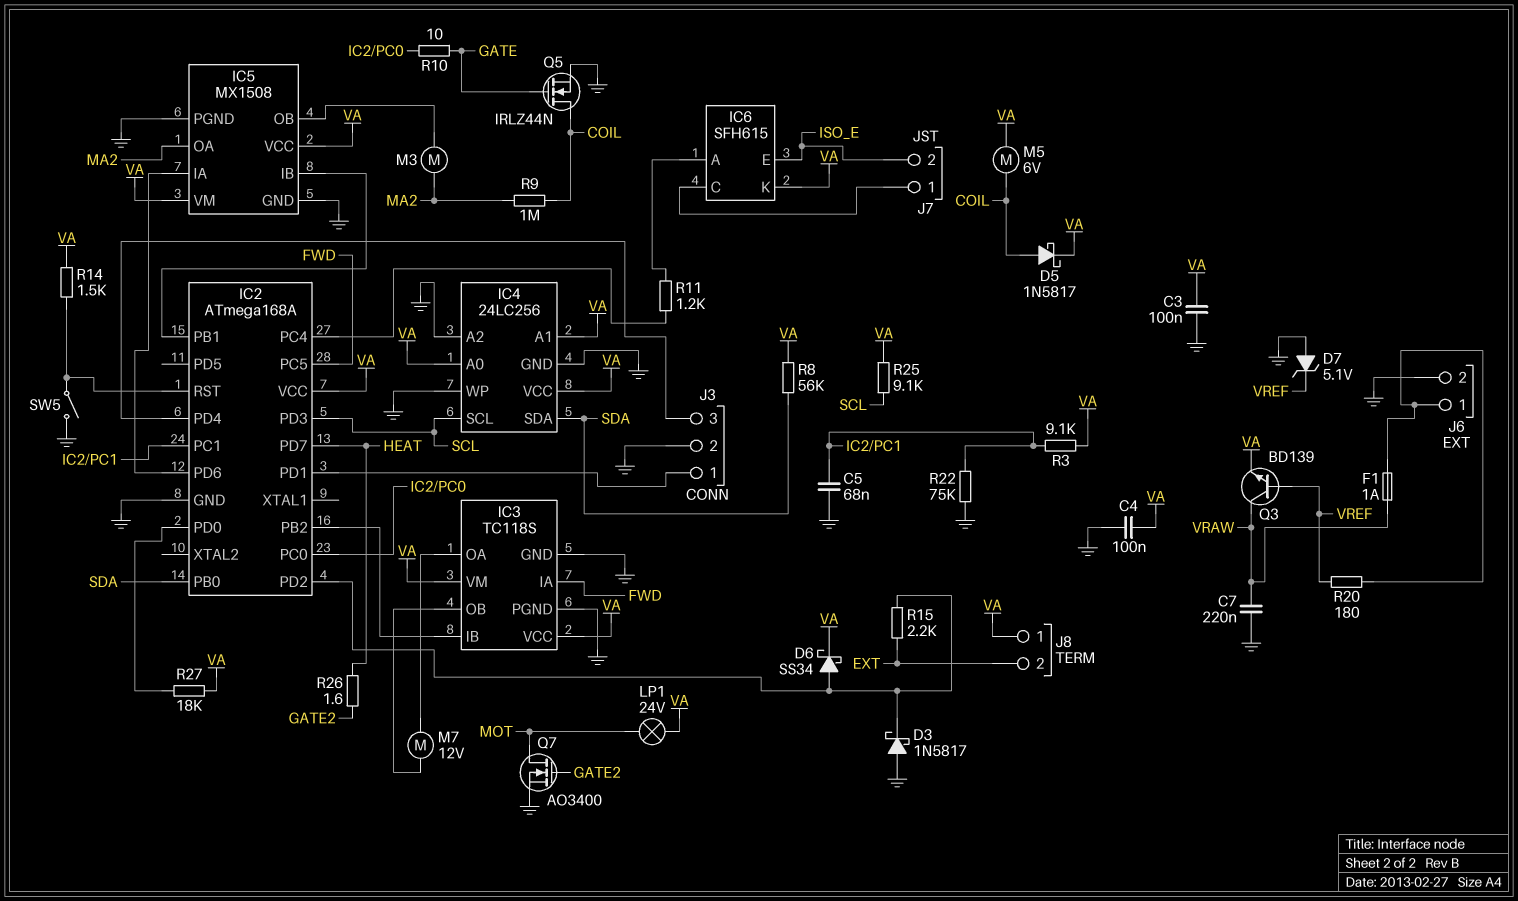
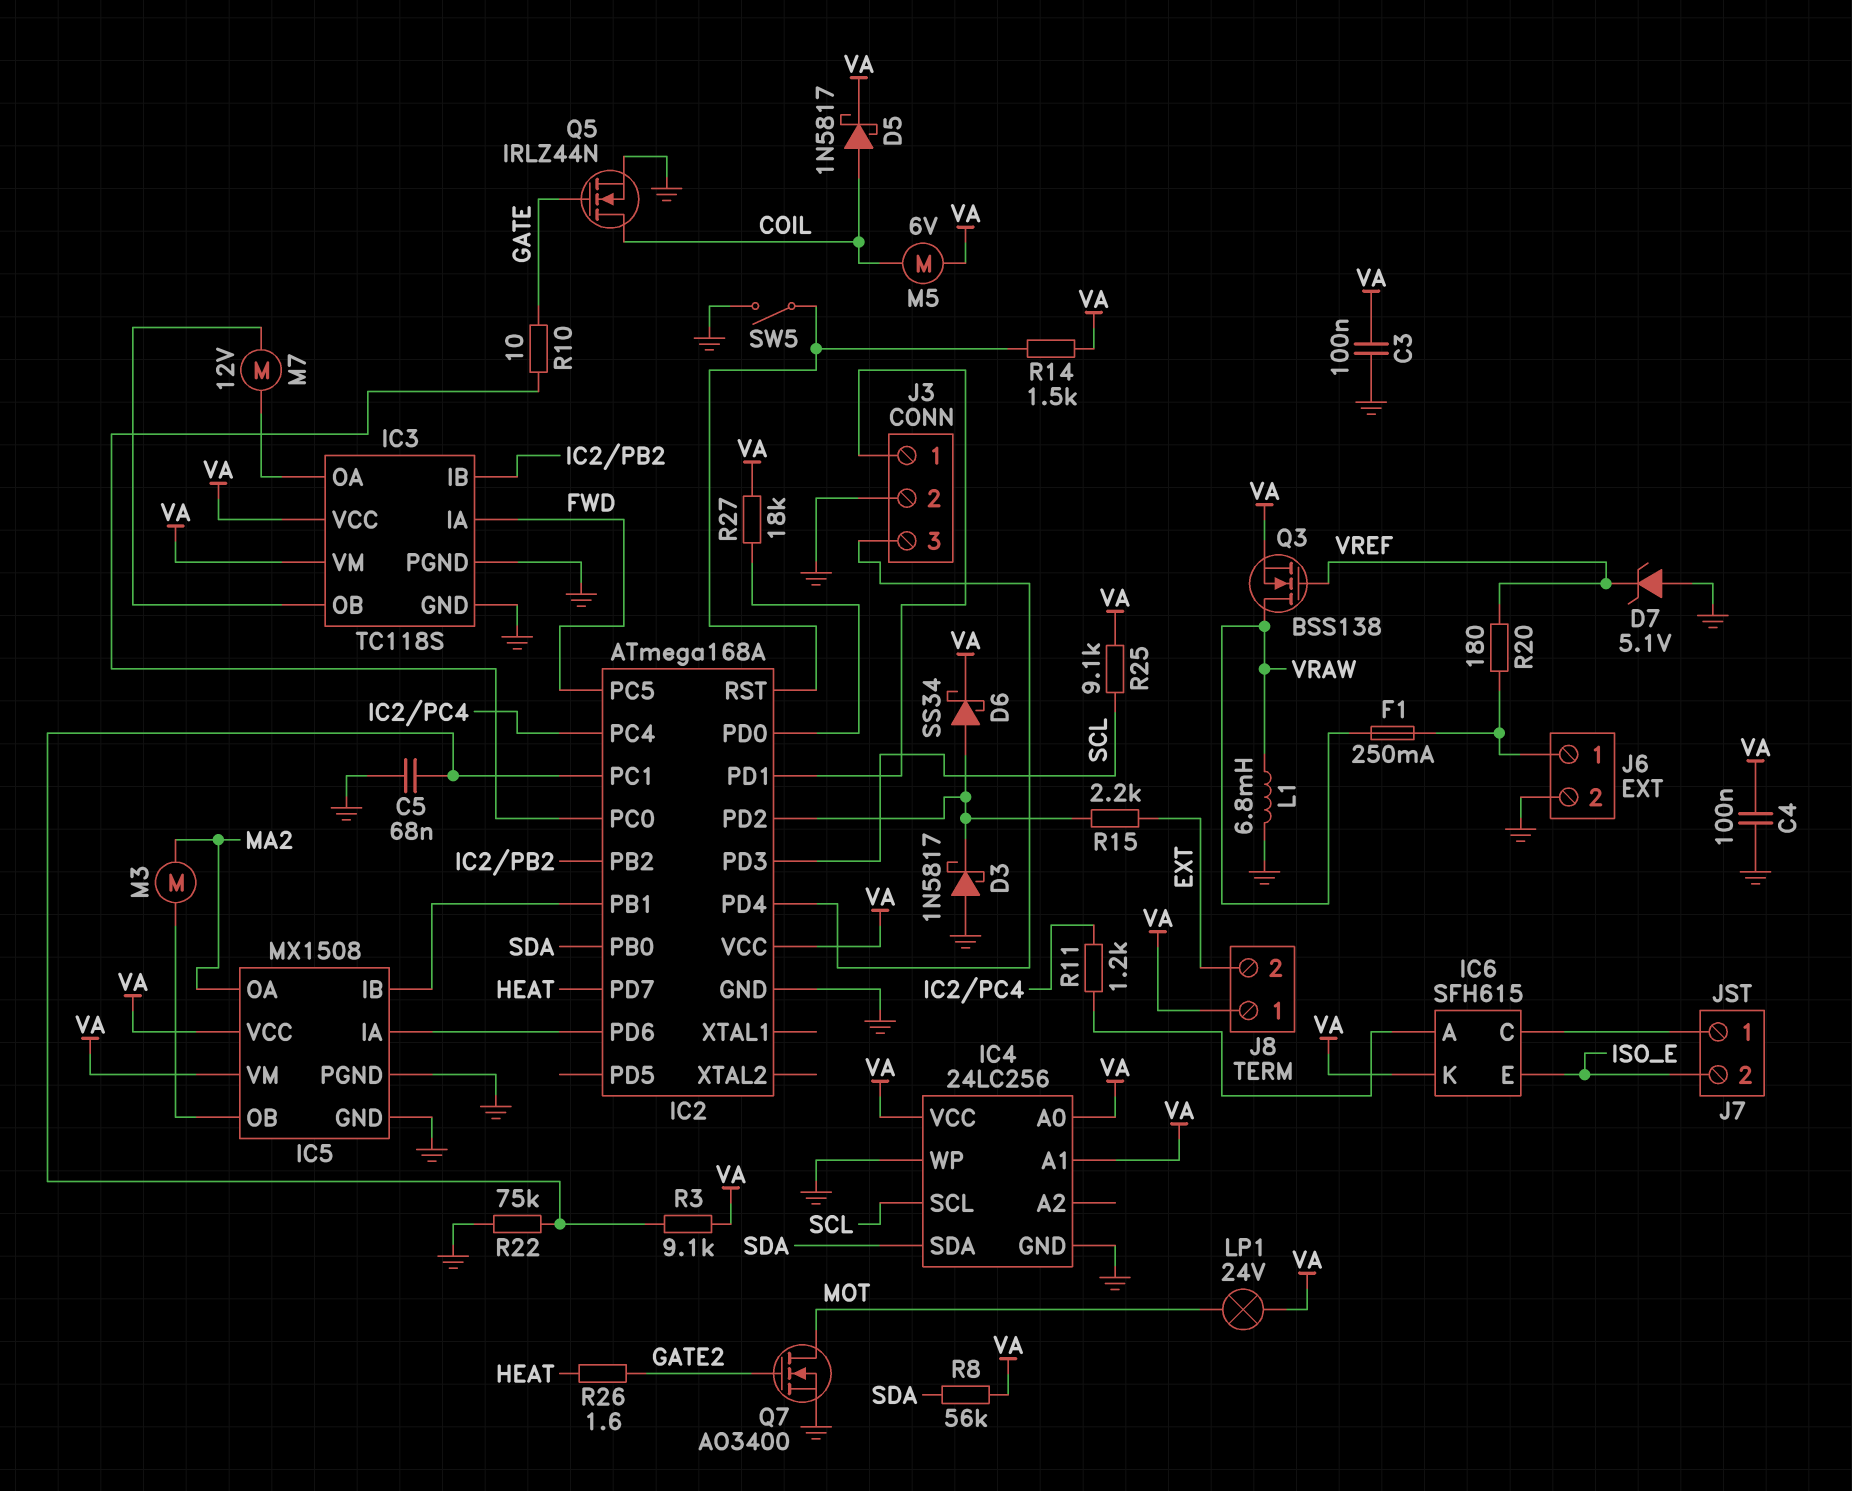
C7: 220nF (GND, VRAW) -> none
F1: 1A (J6/1, VRAW) -> 250mA (J6/1, VRAW)
IC4 pin A2: GND -> none
L1: none -> 6.8mH (GND, VRAW)
Q3: NPN BD139 (B VREF, C VRAW, E VA) -> NMOS BSS138 (G VREF, D VRAW, S VA)
R9: 1M (COIL, MA2) -> none

